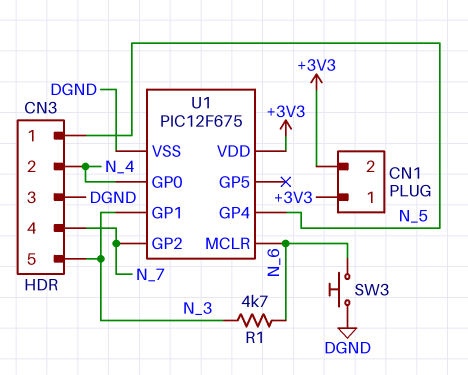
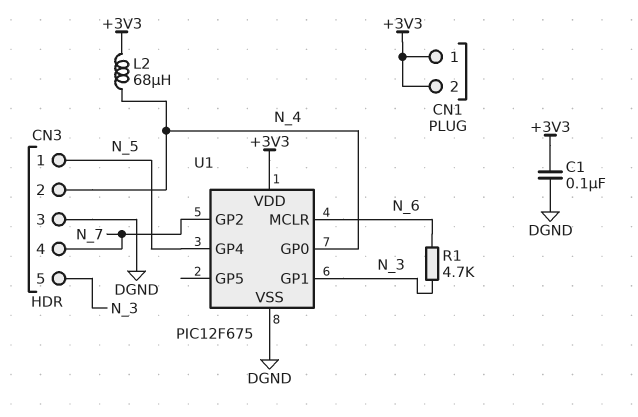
C1: none -> 100nF (+3V3, DGND)
L2: none -> 68uH (+3V3, N_4)
SW3: button (DGND, N_6) -> none

